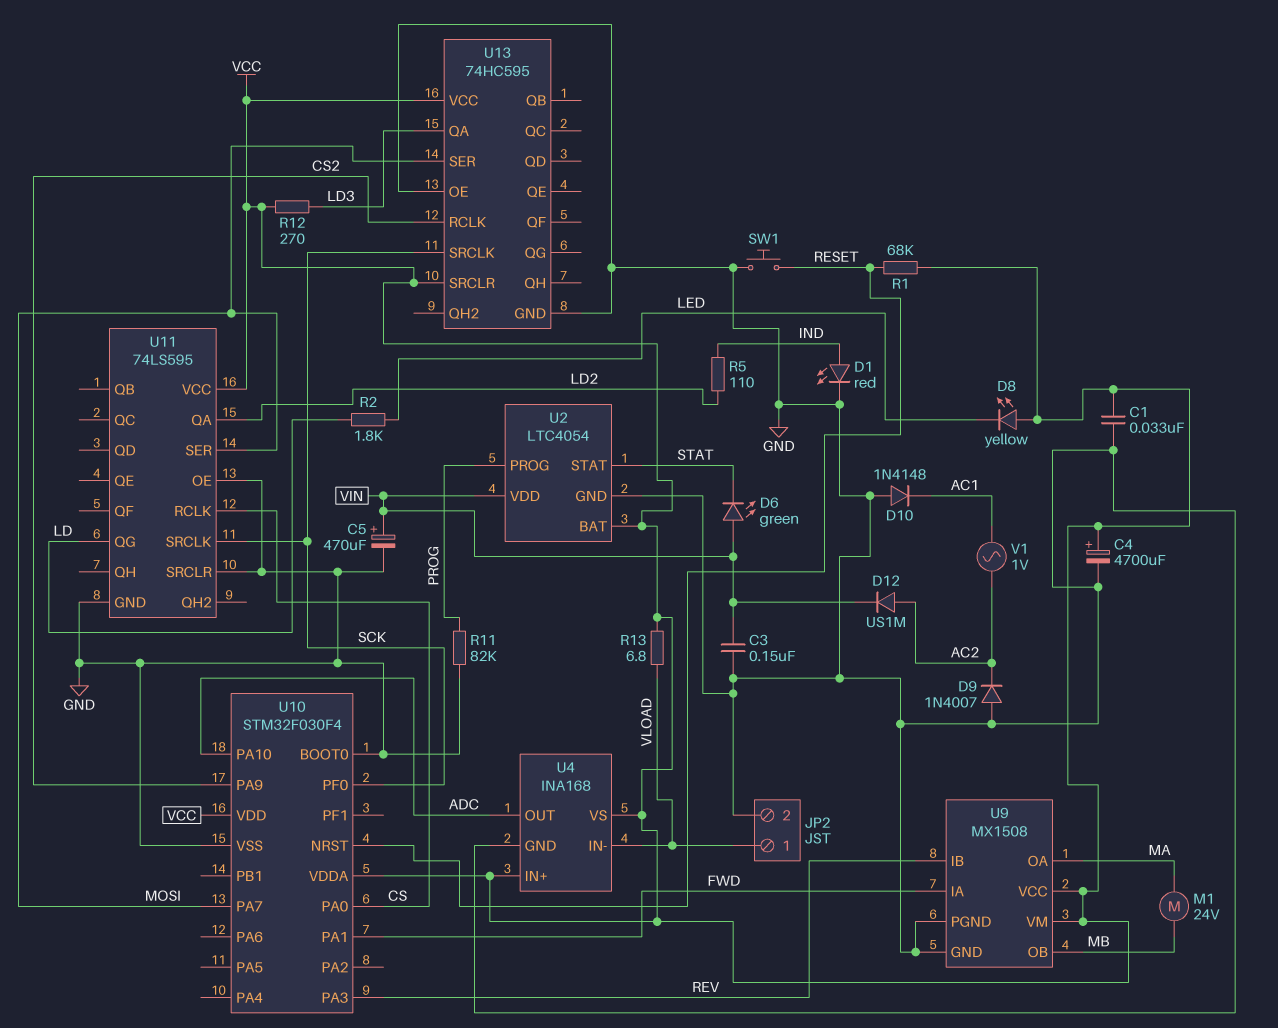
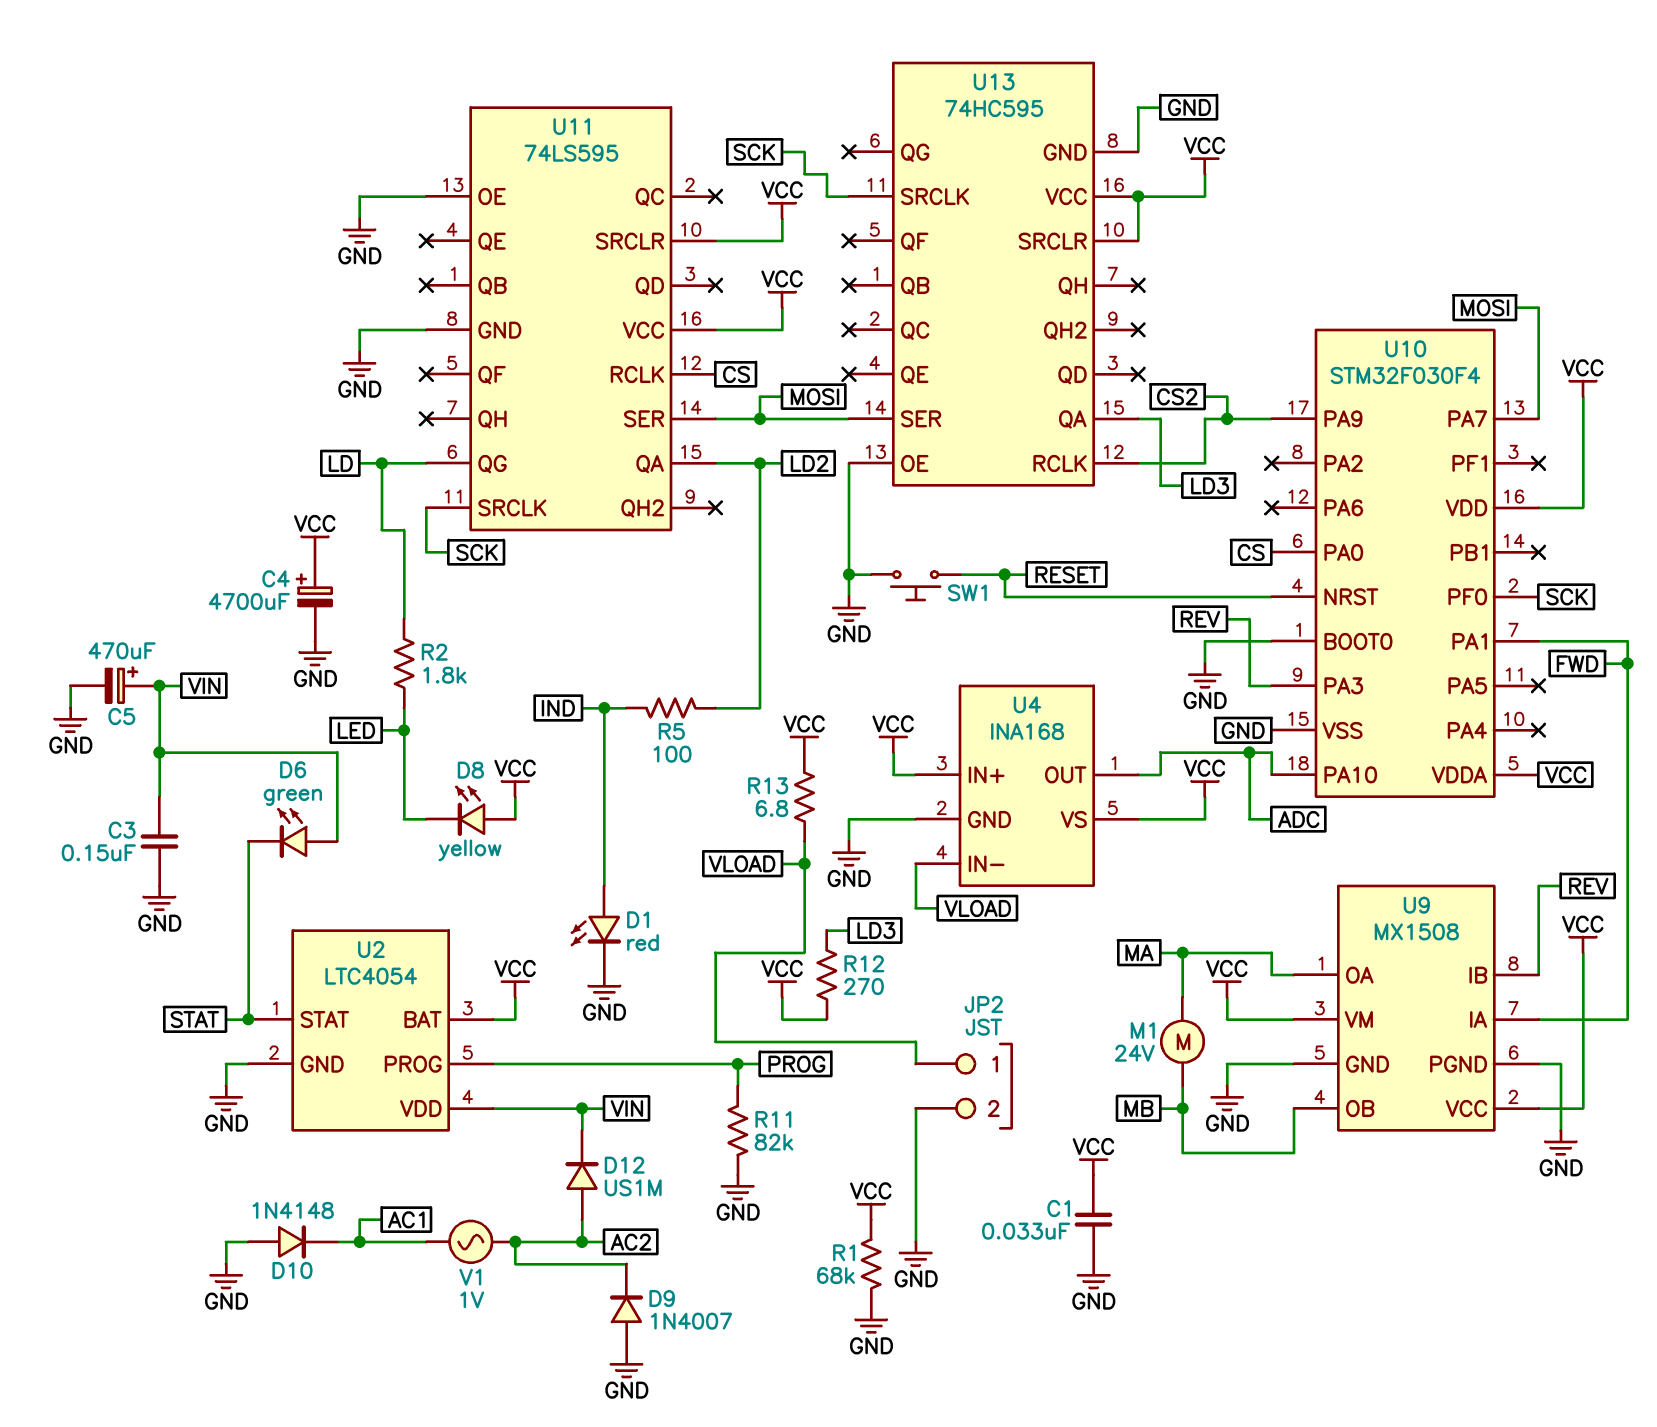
R1: 68k (RESET, VCC) -> 68k (GND, VCC)
R5: 110 (IND, LD2) -> 100 (IND, LD2)
U11 pin SRCLR: GND -> VCC

